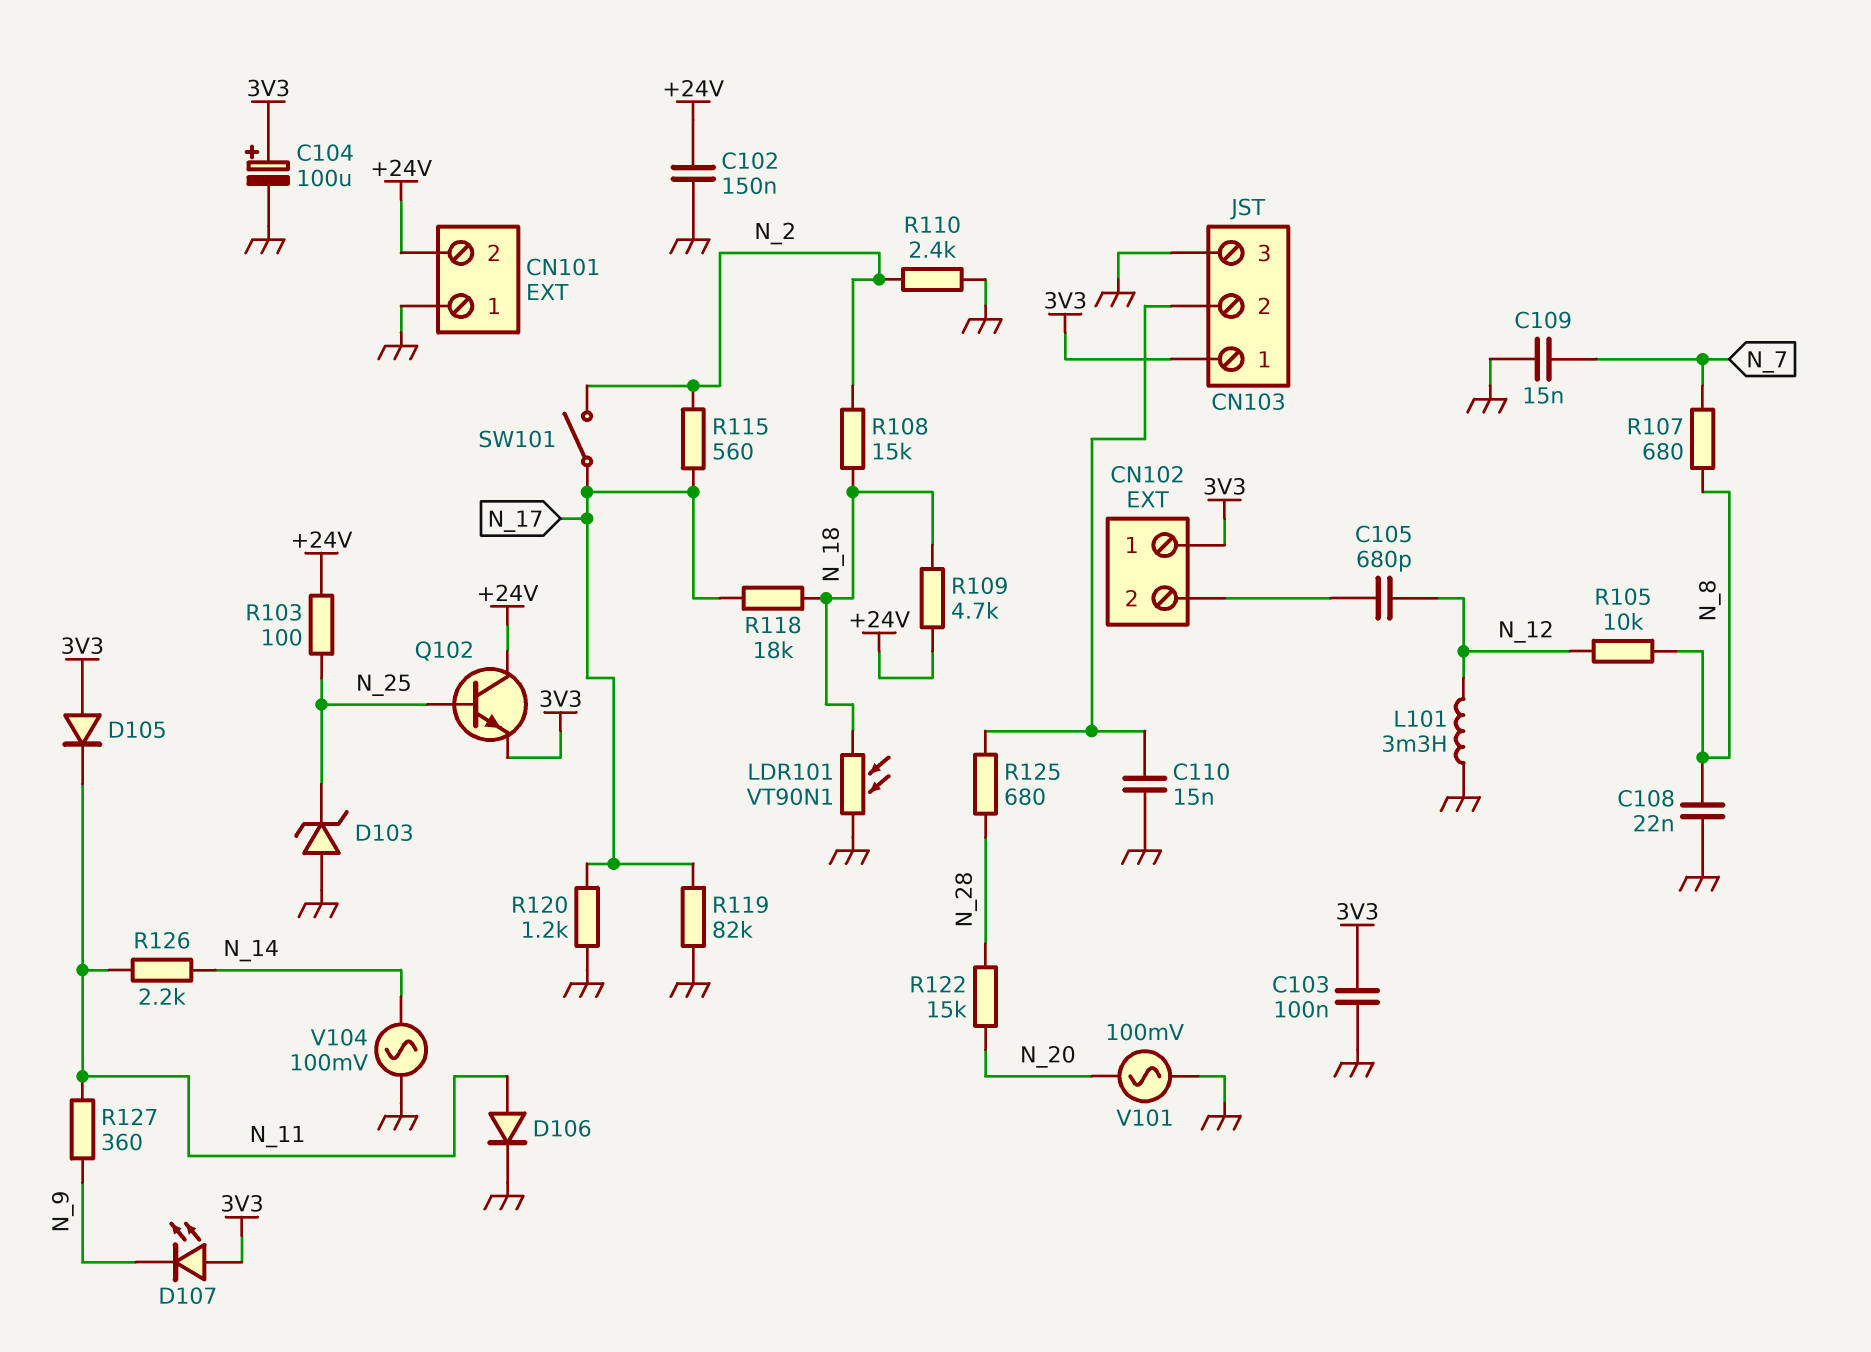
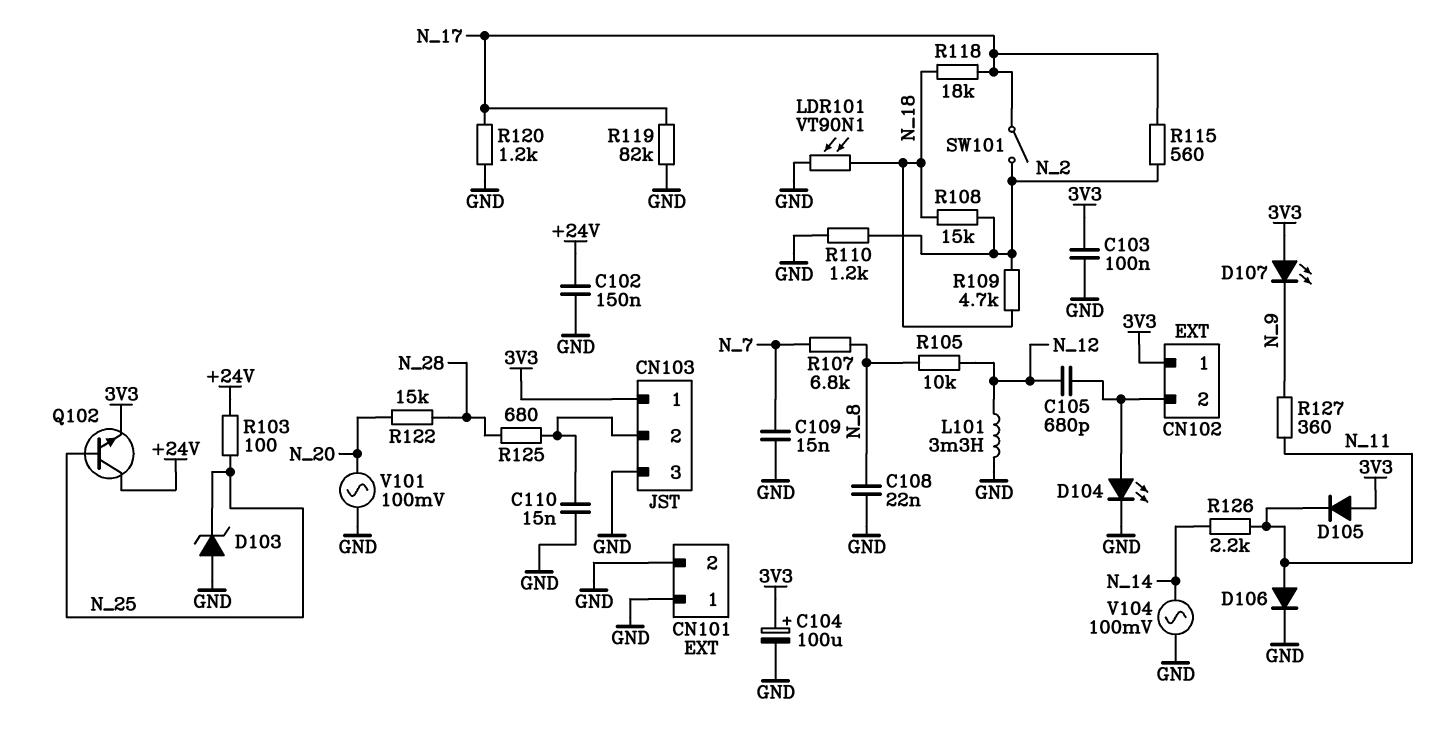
CN101 pin 2: +24V -> GND
D104: none -> LED (A CN102/2, K GND)
R107: 680 (N_7, N_8) -> 6.8k (N_7, N_8)
R109: 4.7k (+24V, N_18) -> 4.7k (N_2, N_18)
R110: 2.4k (GND, N_2) -> 1.2k (GND, N_2)

